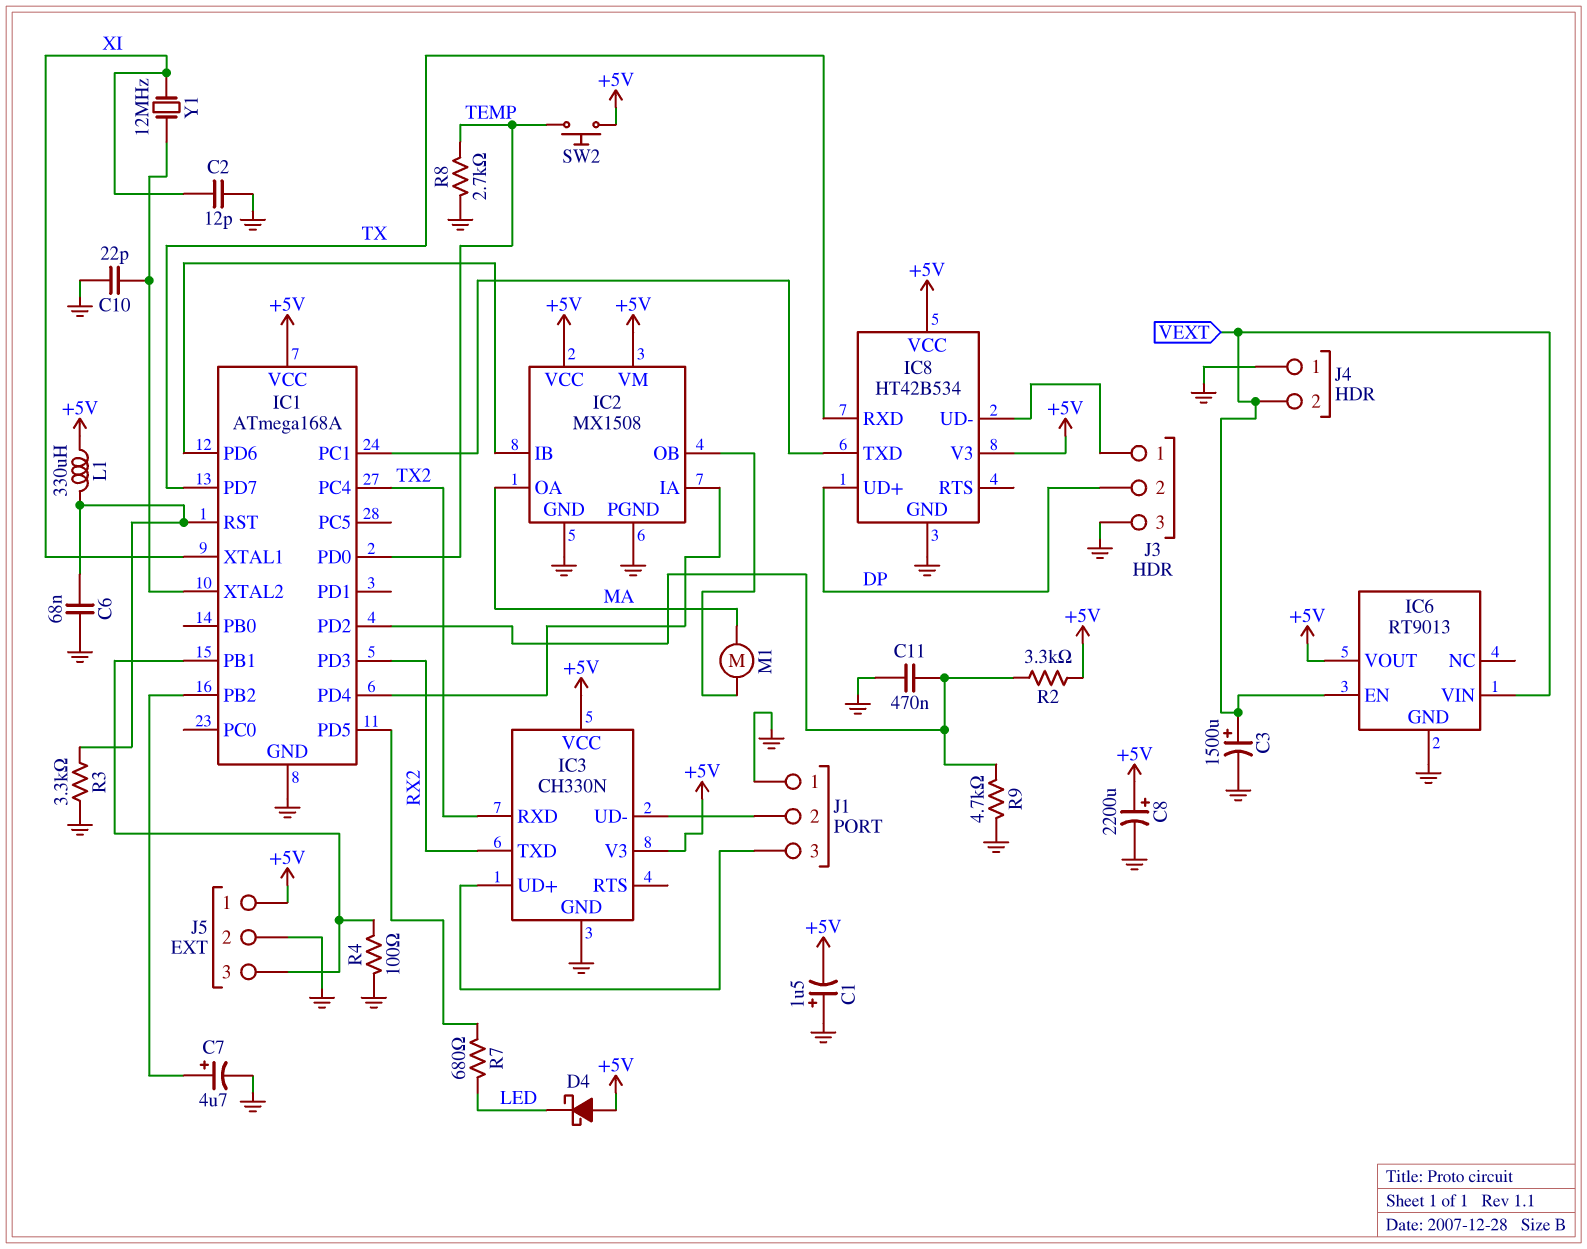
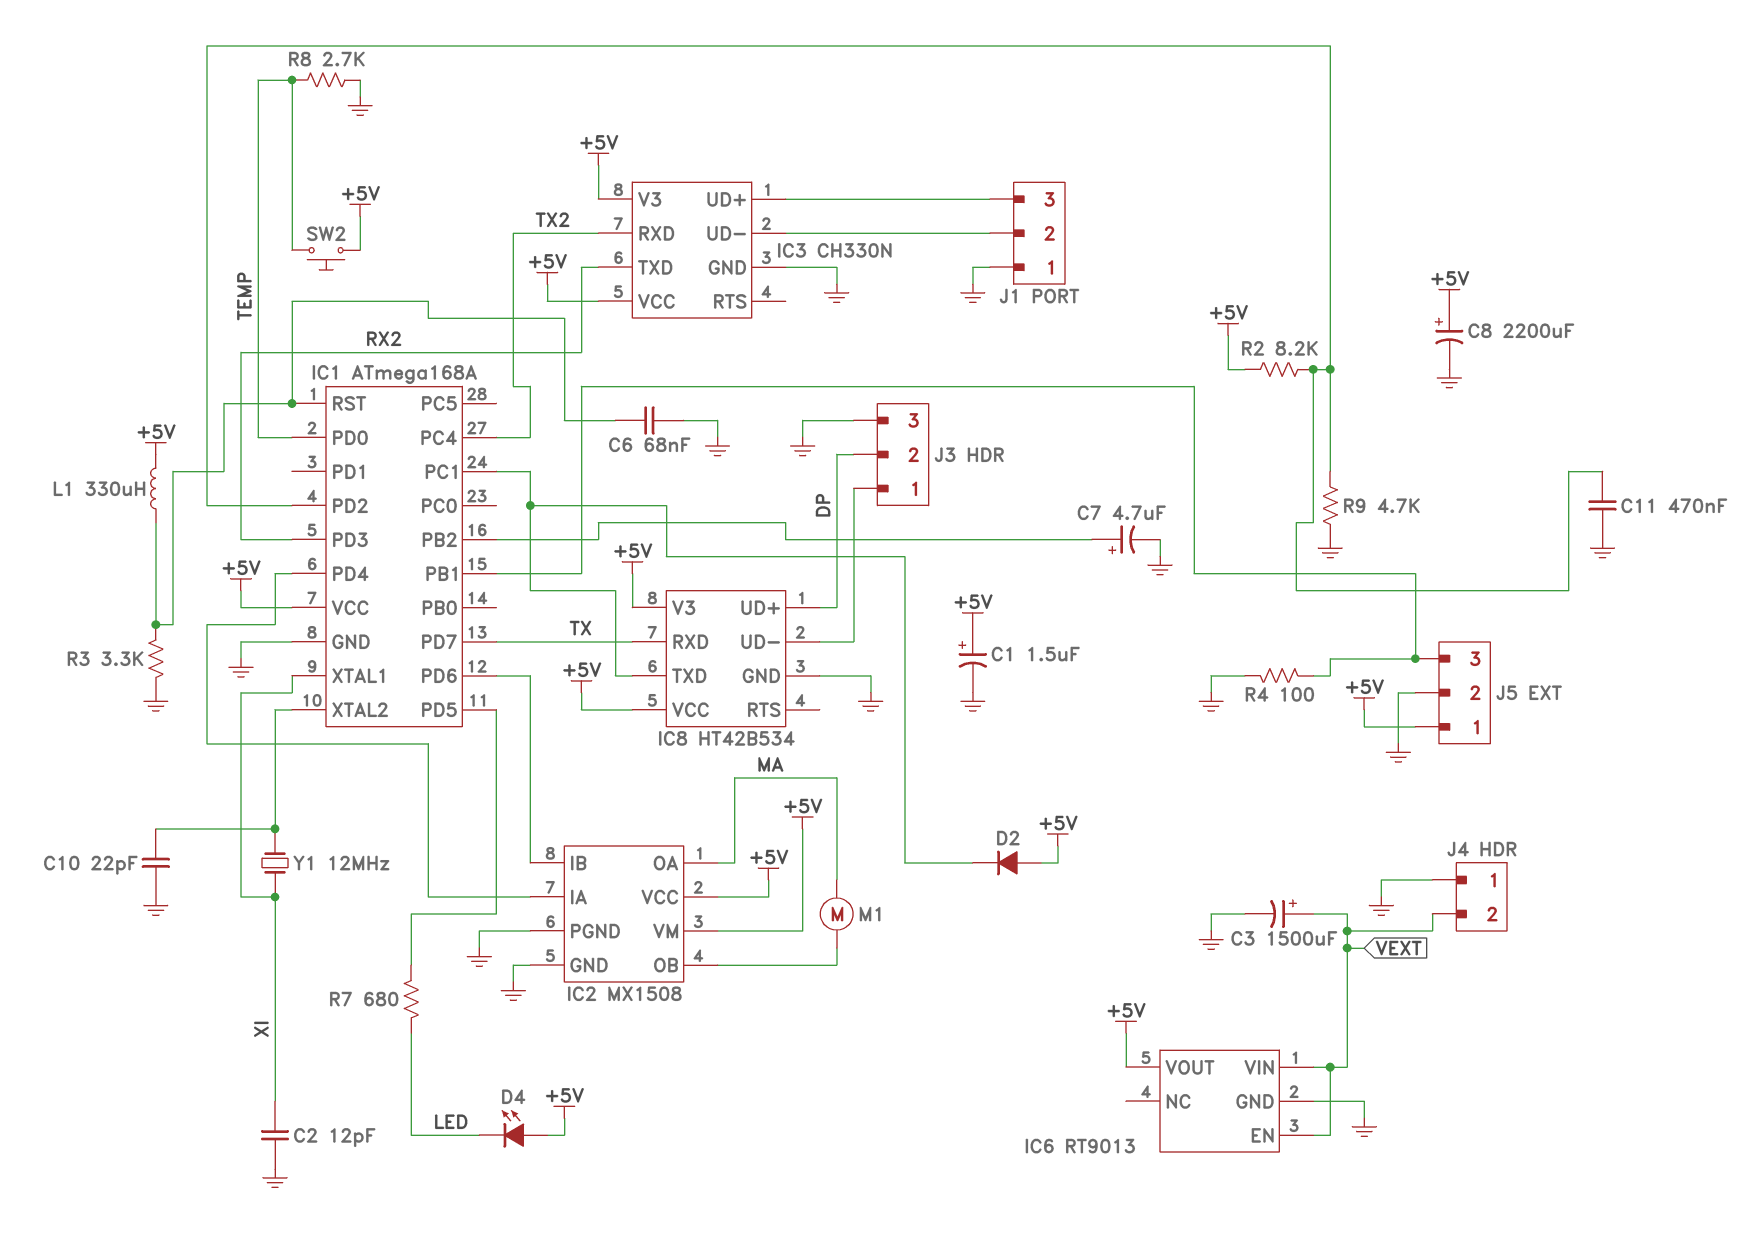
C1: 1.5uF (plus GND, minus +5V) -> 1.5uF (plus +5V, minus GND)
D2: none -> diode (A +5V, K IC1/PC1)
D4: schottky (A +5V, K LED) -> LED (A +5V, K LED)
R2: 3.3k (+5V, IC1/PD2) -> 8.2k (+5V, IC1/PD2)

